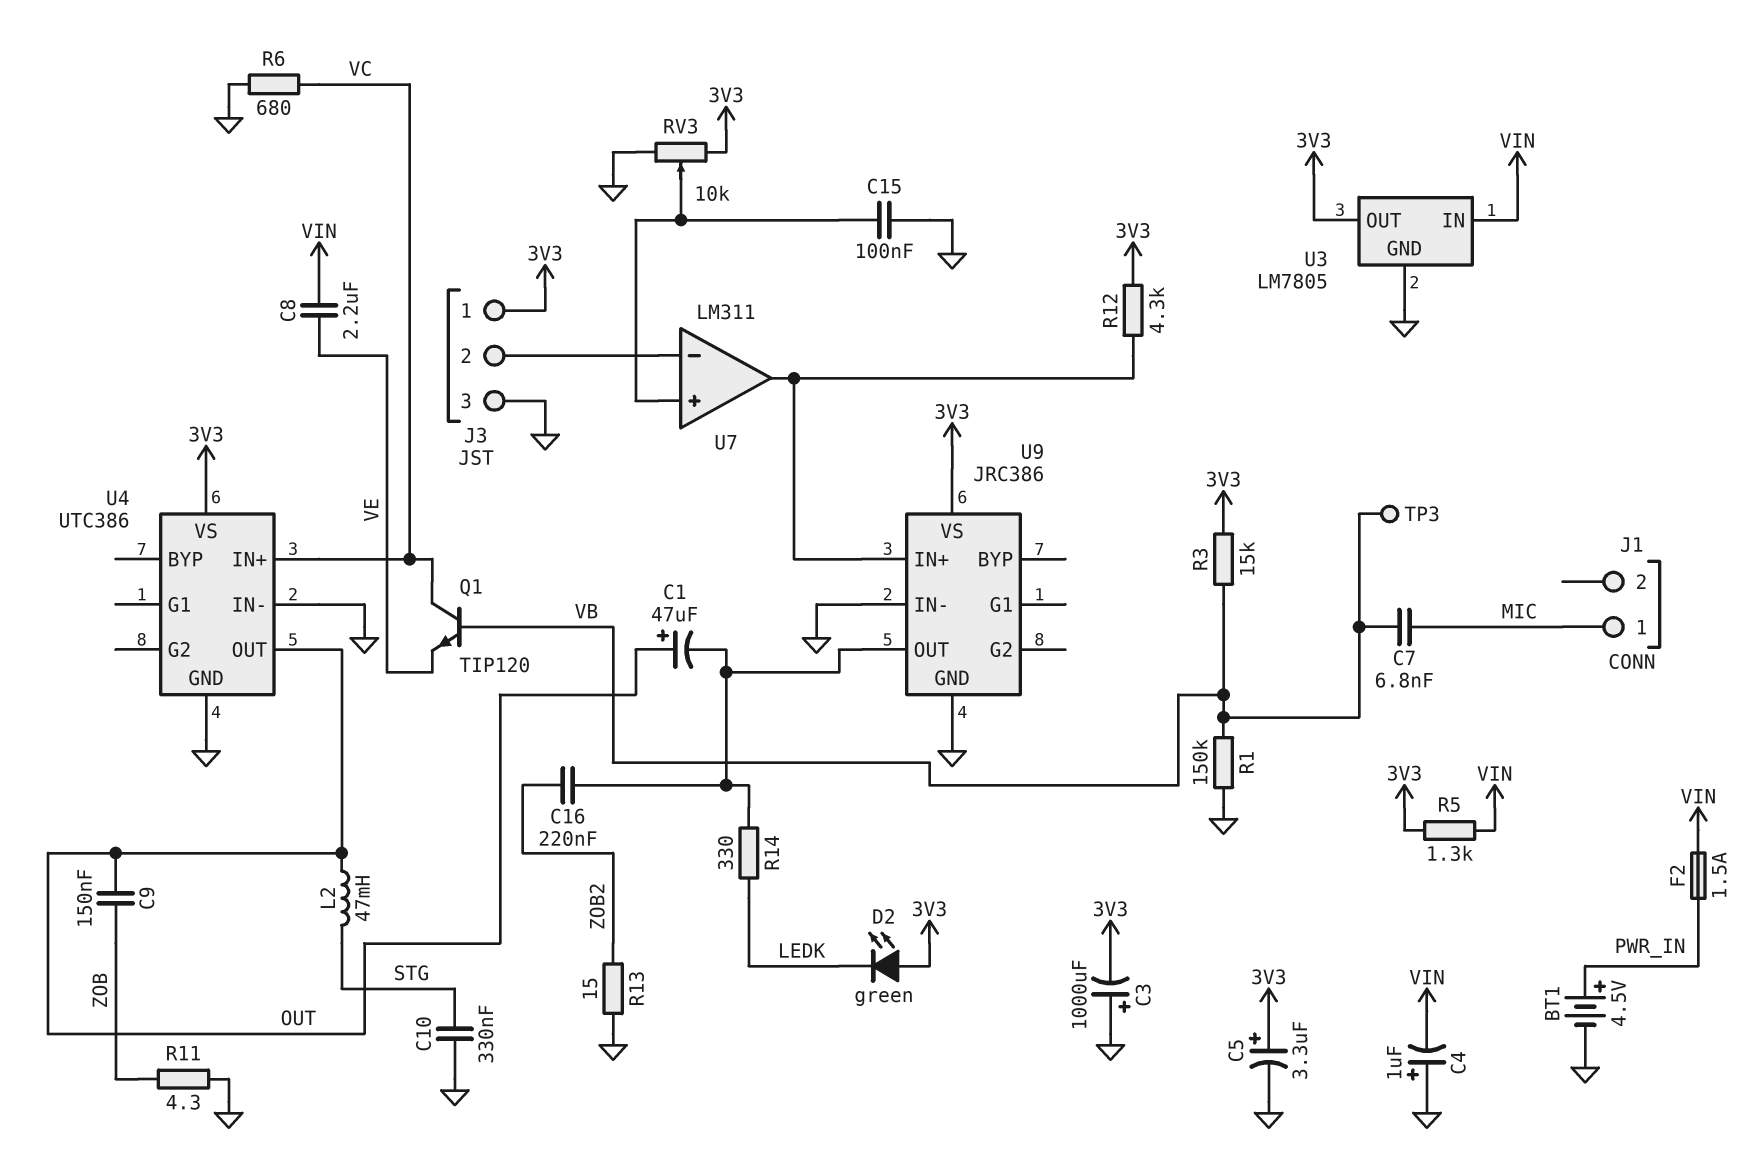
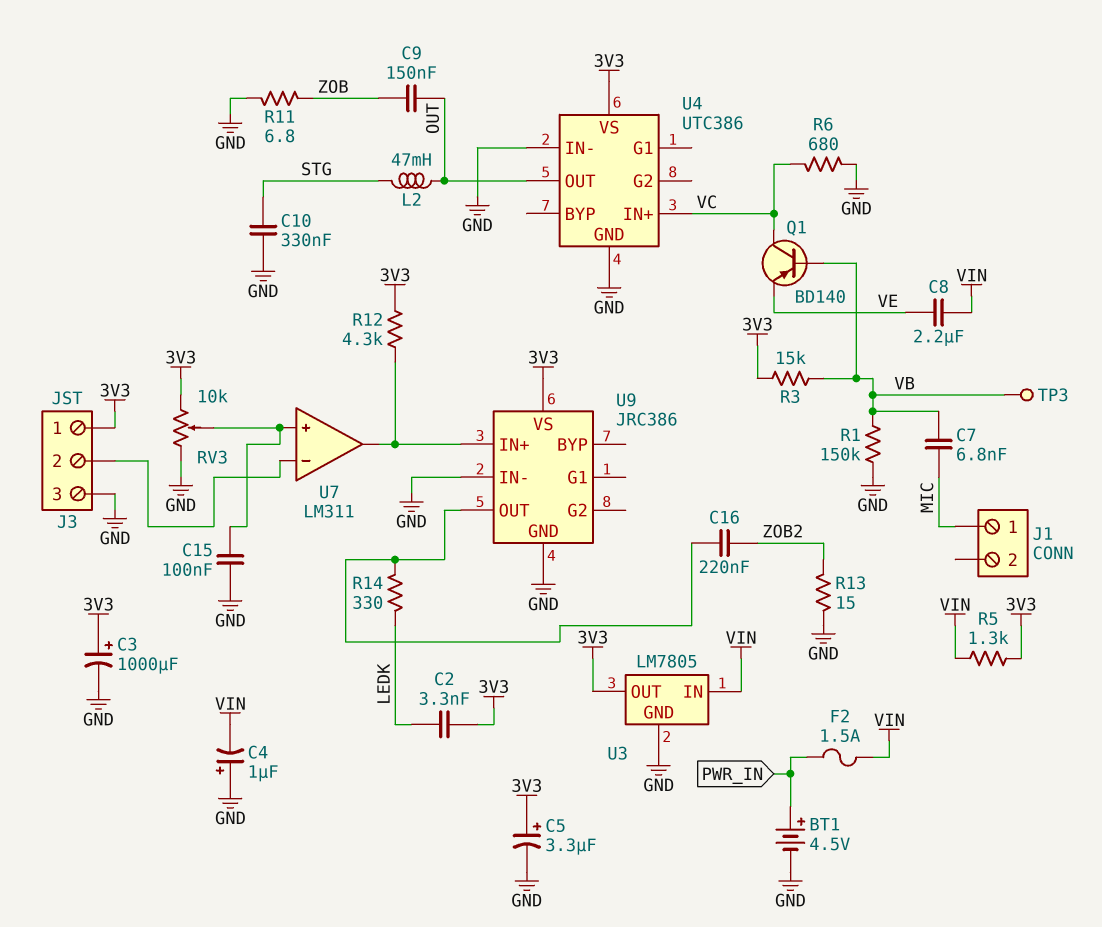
C1: 47uF (plus OUT, minus U9/OUT) -> none
C2: none -> 3.3nF (3V3, LEDK)
C3: 1000uF (plus GND, minus 3V3) -> 1000uF (plus 3V3, minus GND)
D2: LED green (A 3V3, K LEDK) -> none
Q1: NPN TIP120 (B VB, C VC, E VE) -> PNP BD140 (B VB, C VC, E VE)
R11: 4.3 (GND, ZOB) -> 6.8 (GND, ZOB)

